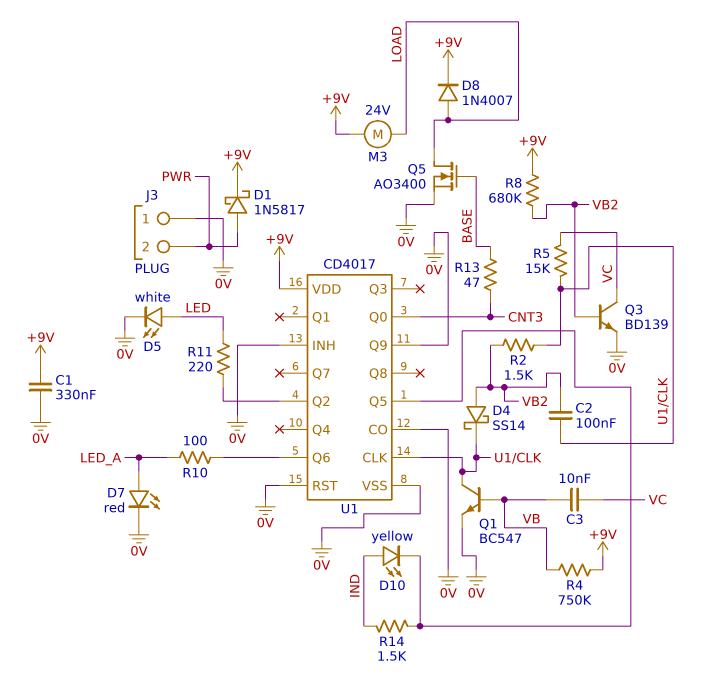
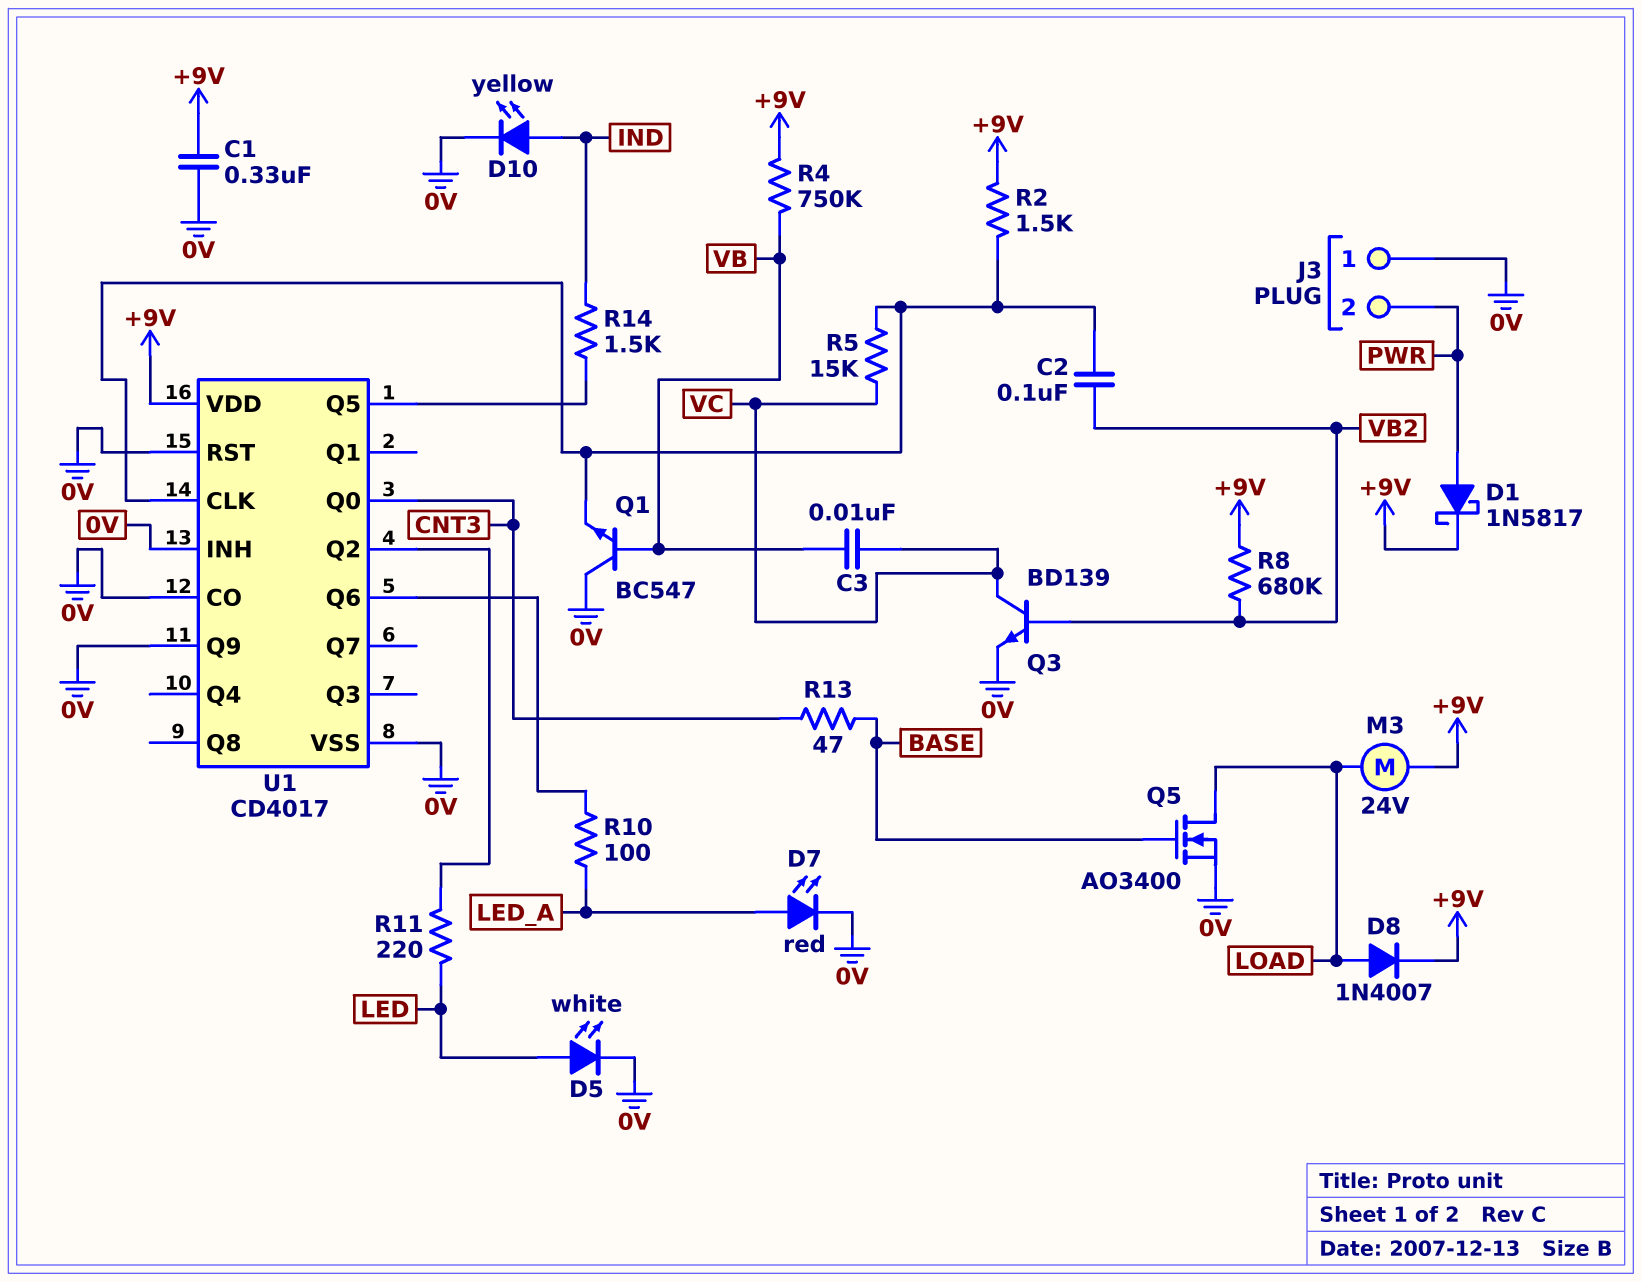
D4: schottky SS14 (A VB2, K U1/CLK) -> none
D10: LED yellow (A IND, K U1/Q5) -> LED yellow (A IND, K 0V)
Q1: NPN BC547 (B VB, C U1/CLK, E 0V) -> NPN BC547 (B VB, C 0V, E U1/CLK)
R2: 1.5k (U1/CLK, VB2) -> 1.5k (+9V, U1/CLK)

